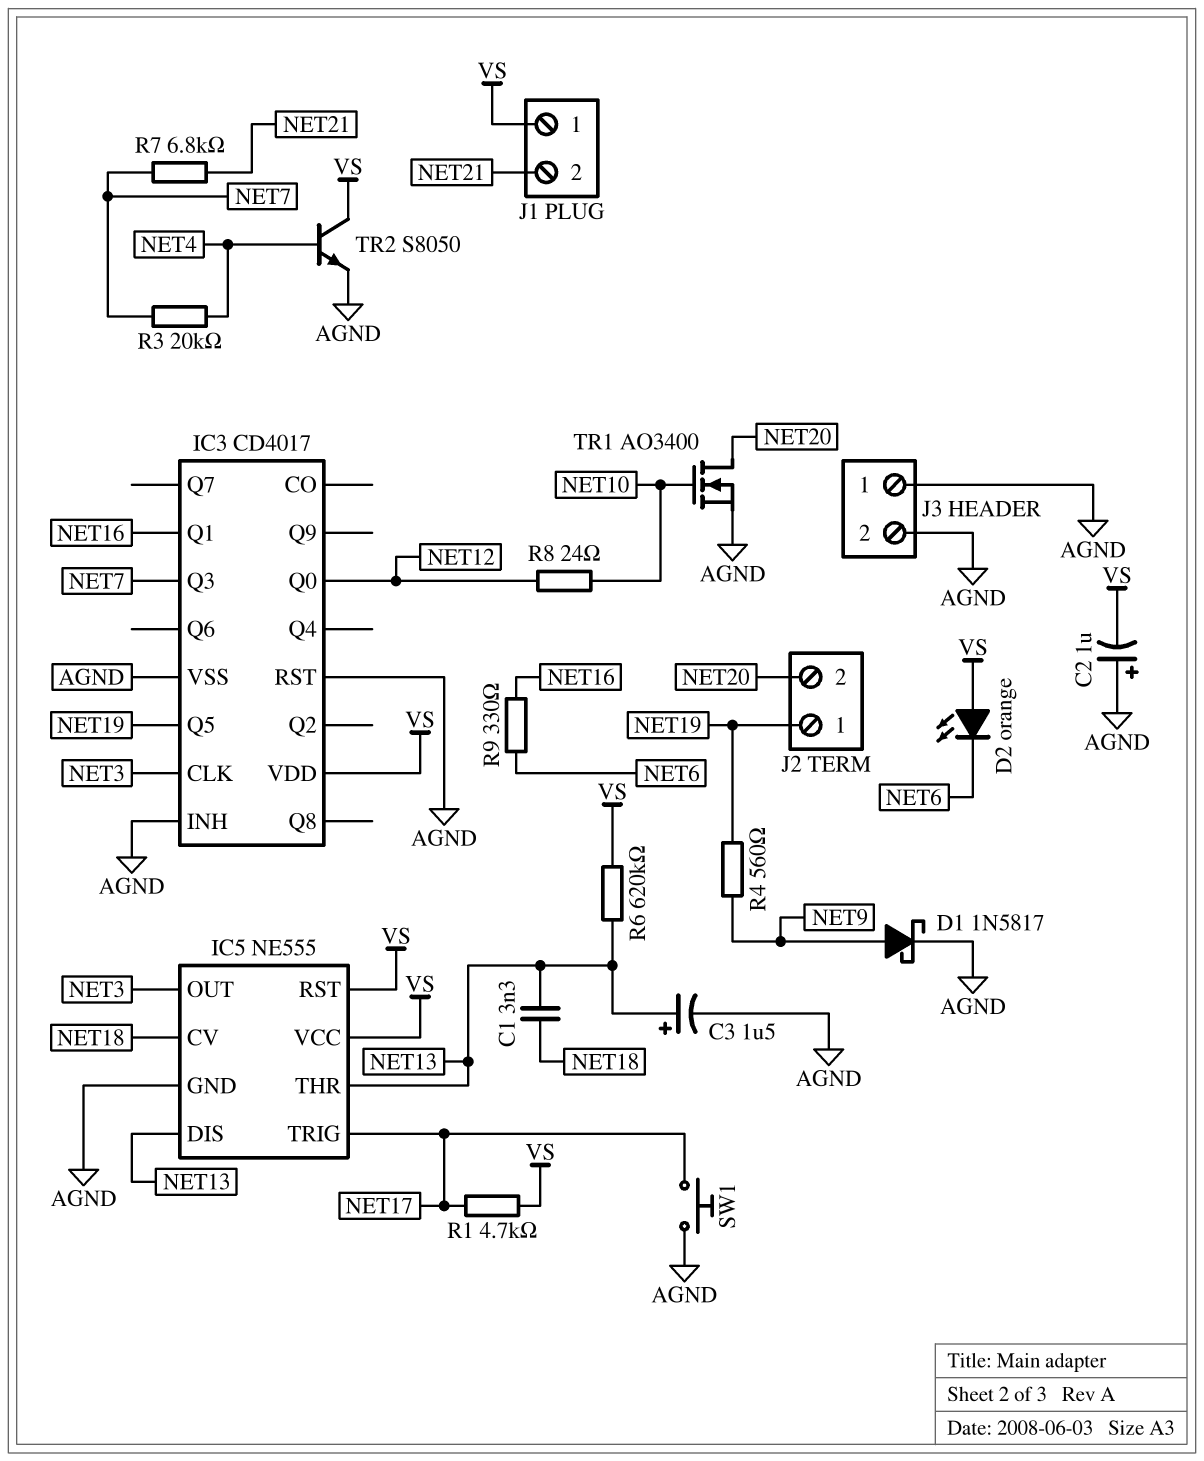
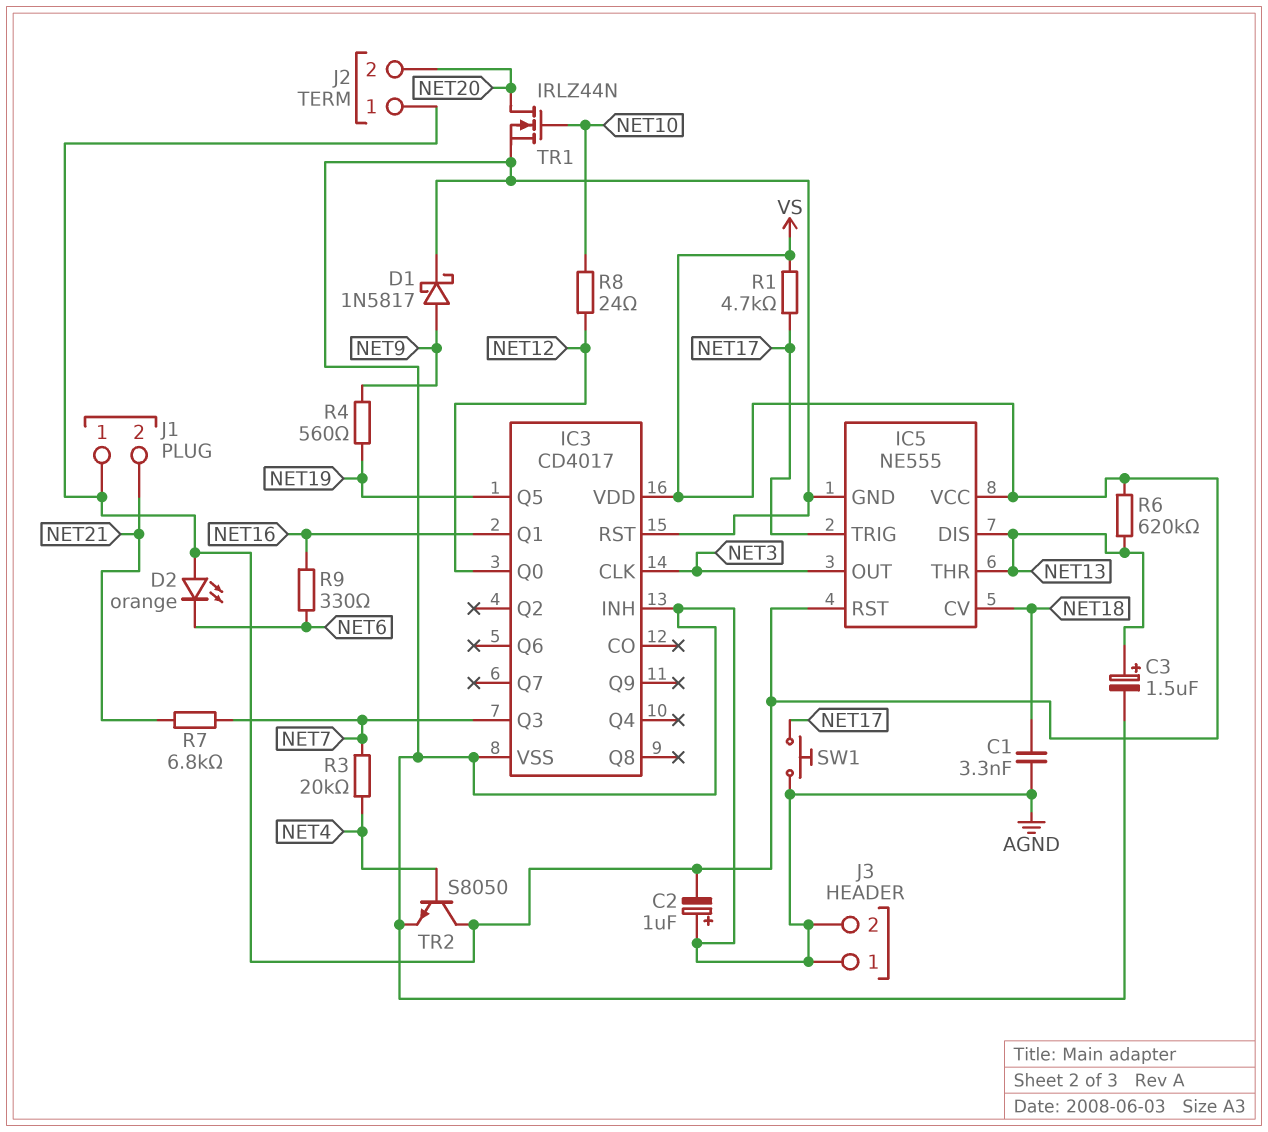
C1: 3.3nF (NET13, NET18) -> 3.3nF (AGND, NET18)
J2 pin 1: NET19 -> VS
TR1: NMOS AO3400 (G NET10, D NET20, S AGND) -> NMOS IRLZ44N (G NET10, D NET20, S AGND)

